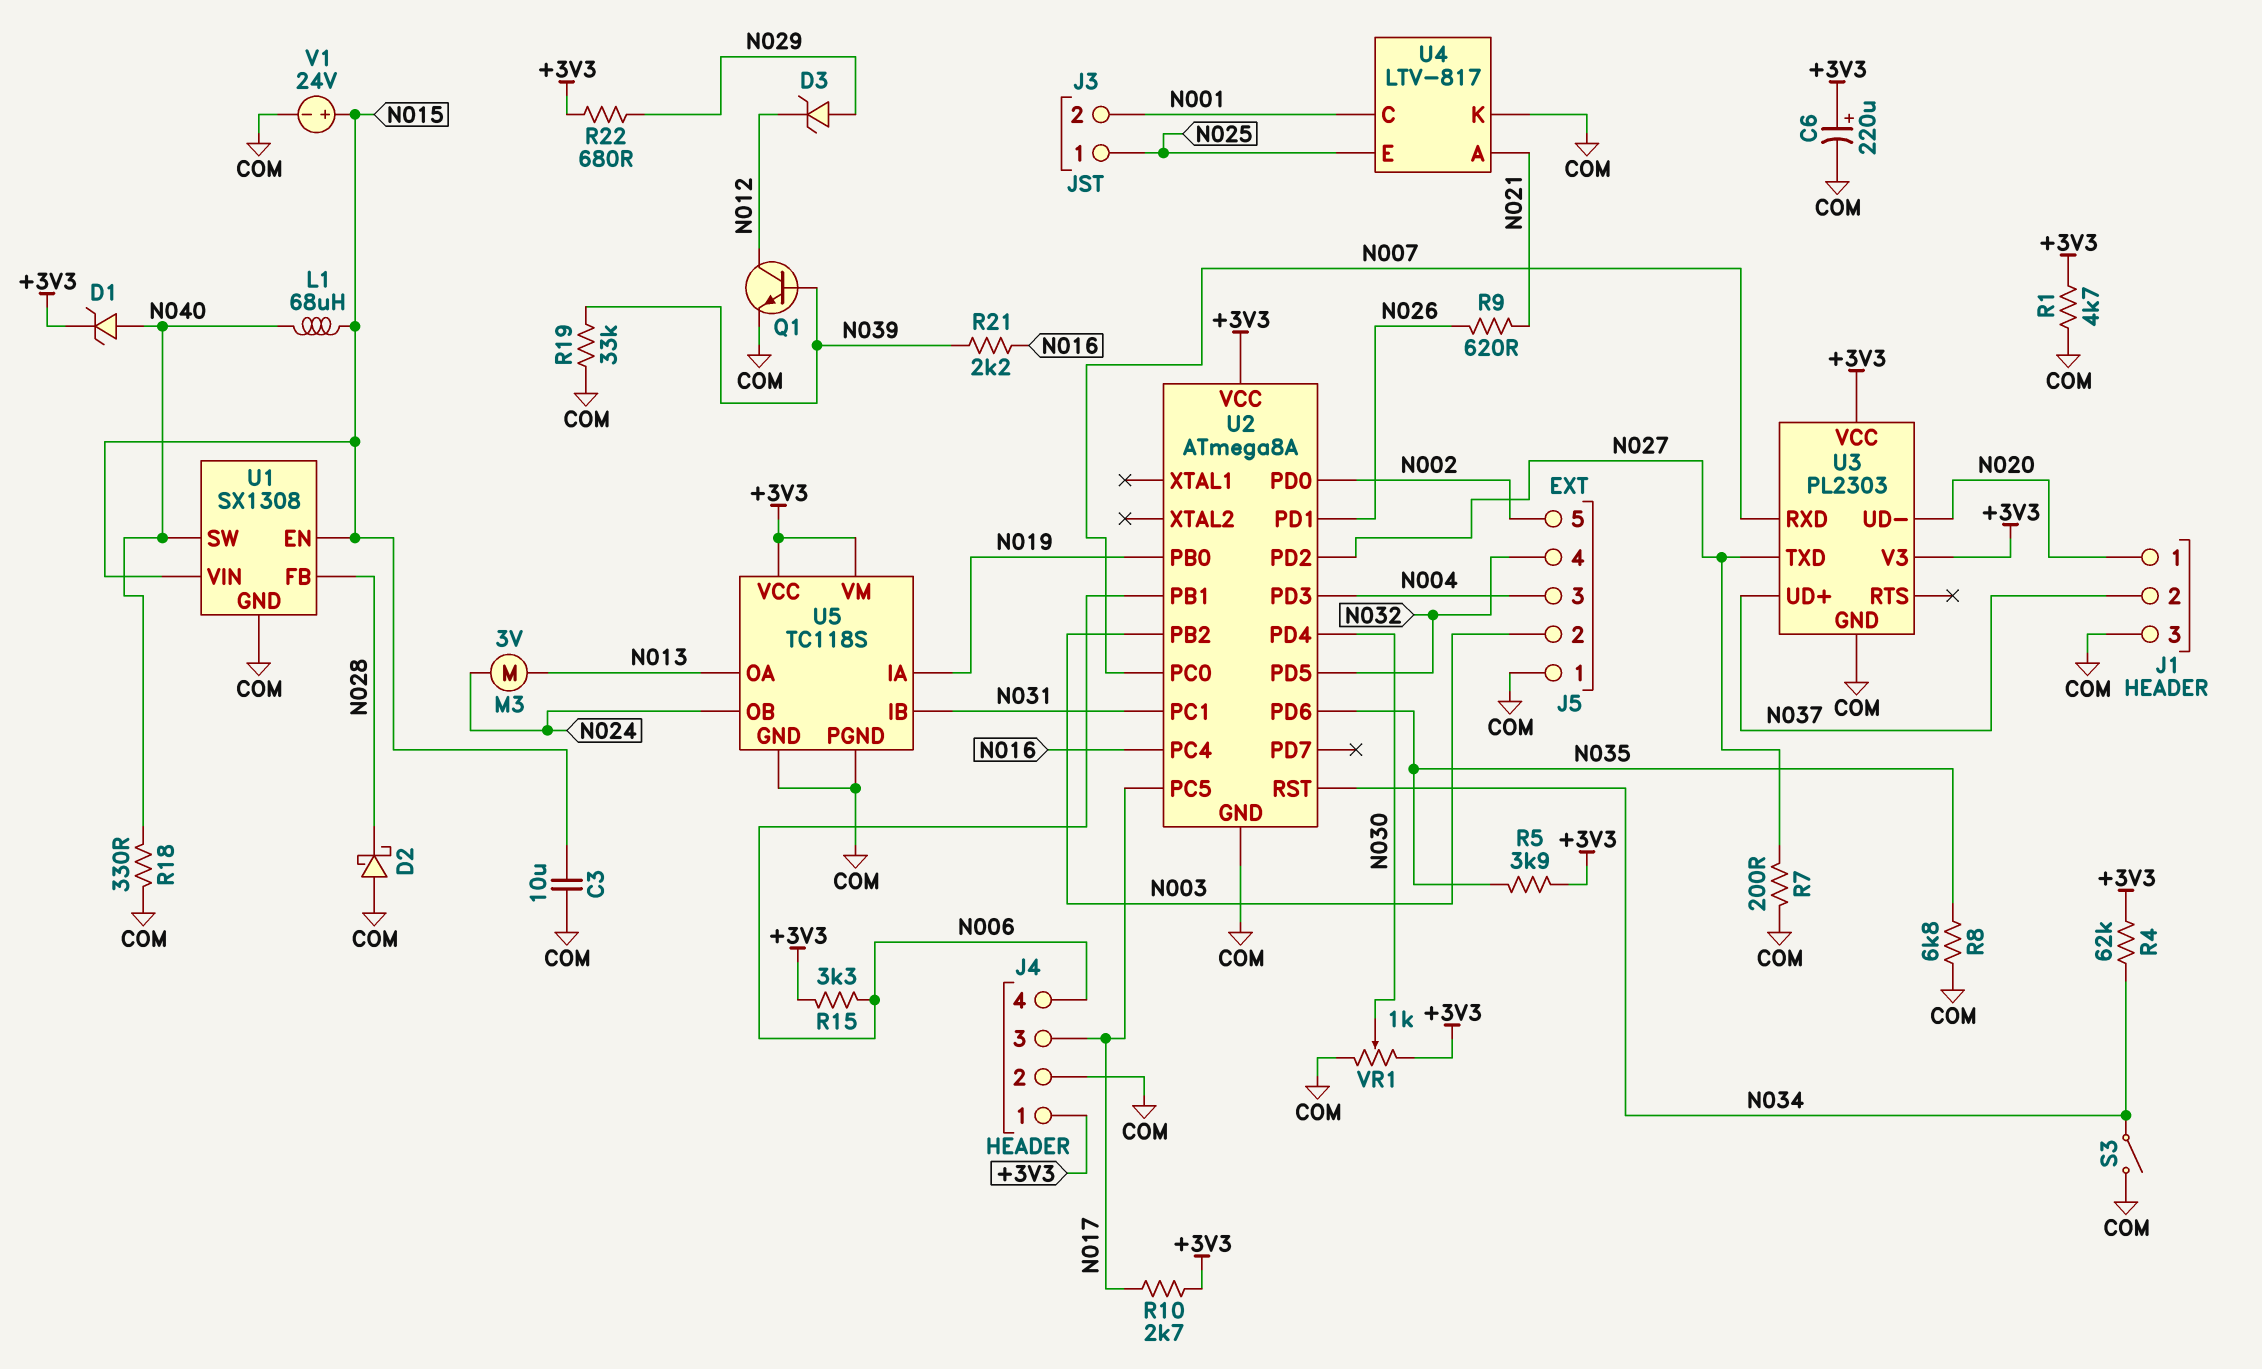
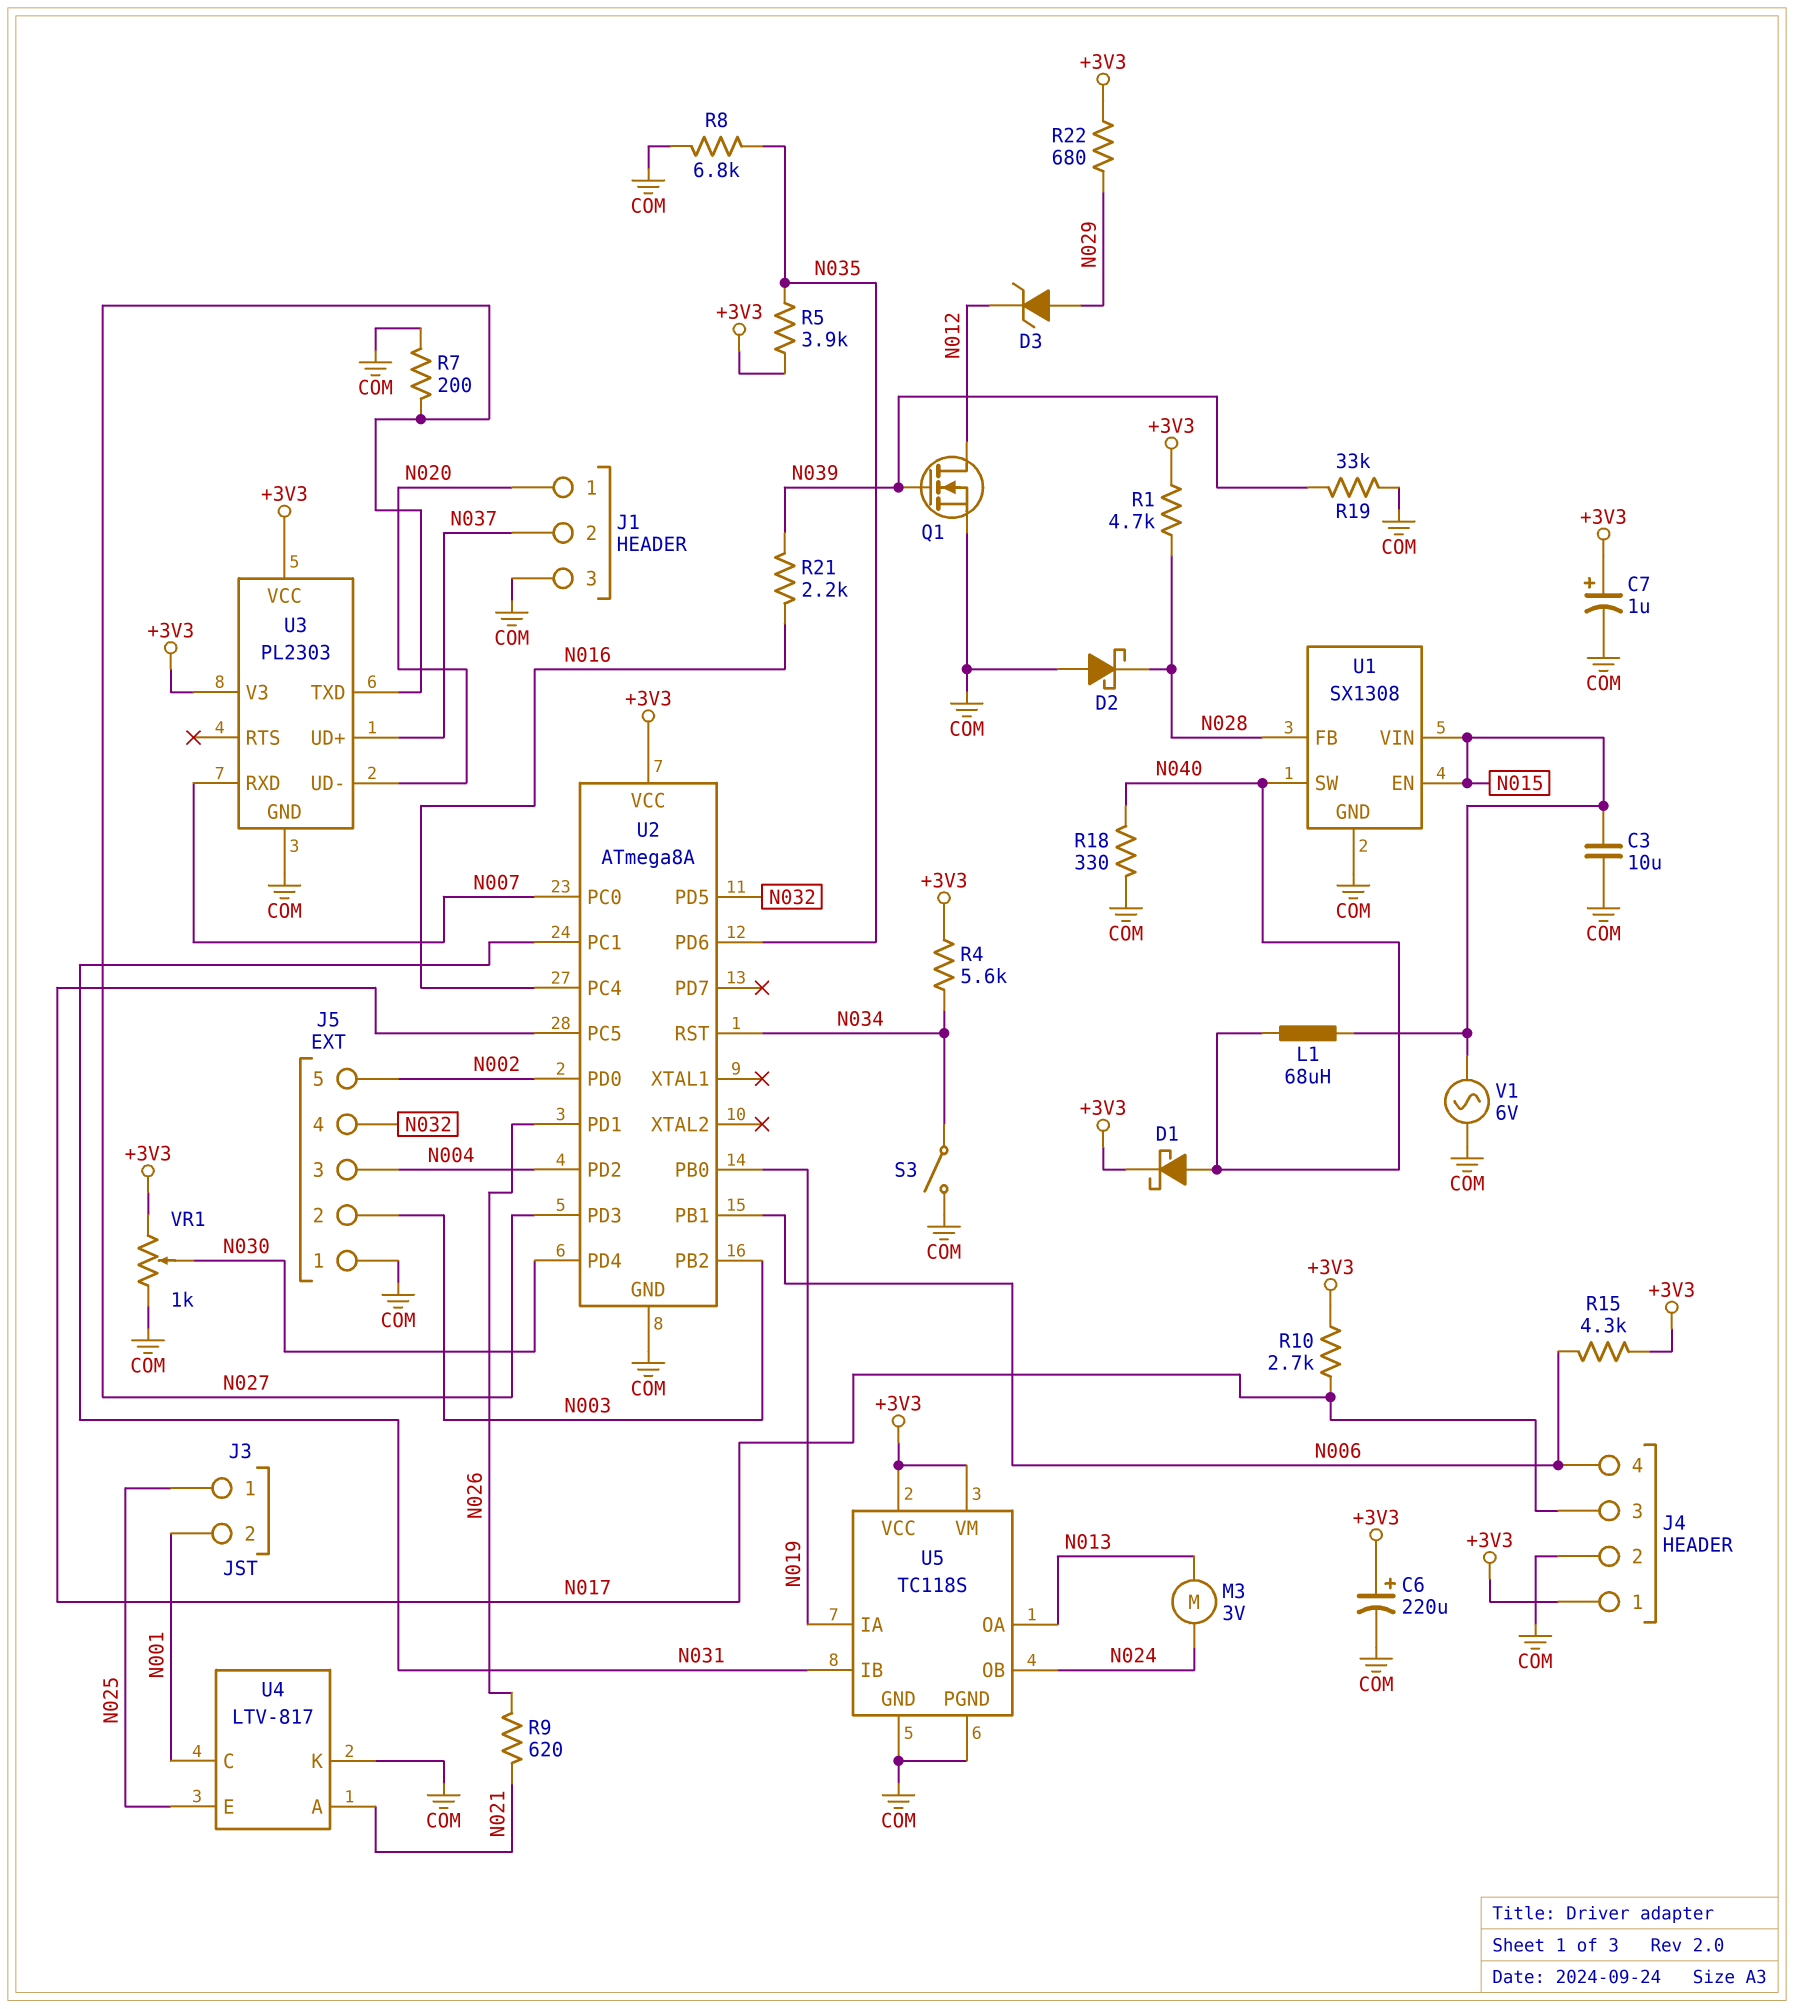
C7: none -> 1uF (plus +3V3, minus COM)
D1: zener (A N040, K +3V3) -> schottky (A N040, K +3V3)
Q1: NPN (B N039, C N012, E COM) -> NMOS (G N039, D N012, S COM)
R1: 4.7k (+3V3, COM) -> 4.7k (+3V3, N028)
R4: 62k (+3V3, N034) -> 5.6k (+3V3, N034)
R15: 3.3k (+3V3, N006) -> 4.3k (+3V3, N006)
U2 pin PD2: N027 -> N004
U2 pin PD3: N004 -> N027
V1: 24V (plus N015, minus COM) -> AC 6V (COM, N015)

